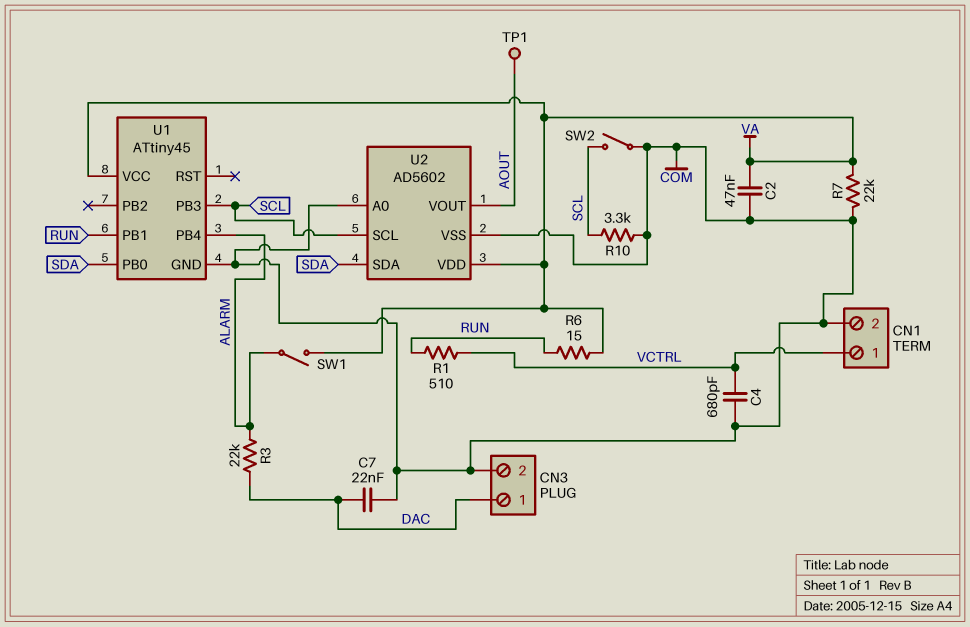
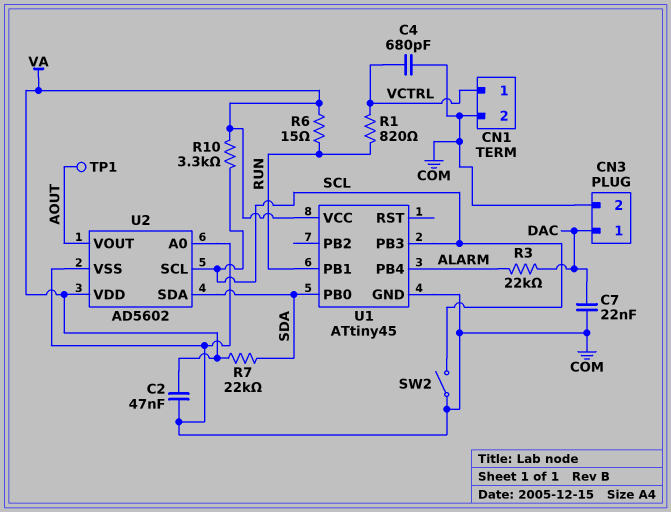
R1: 510 (RUN, VCTRL) -> 820 (RUN, VCTRL)
R7: 22k (COM, VA) -> 22k (SDA, VA)
R10: 3.3k (COM, SCL) -> 3.3k (SCL, VA)
SW1: switch (ALARM, VA) -> none

